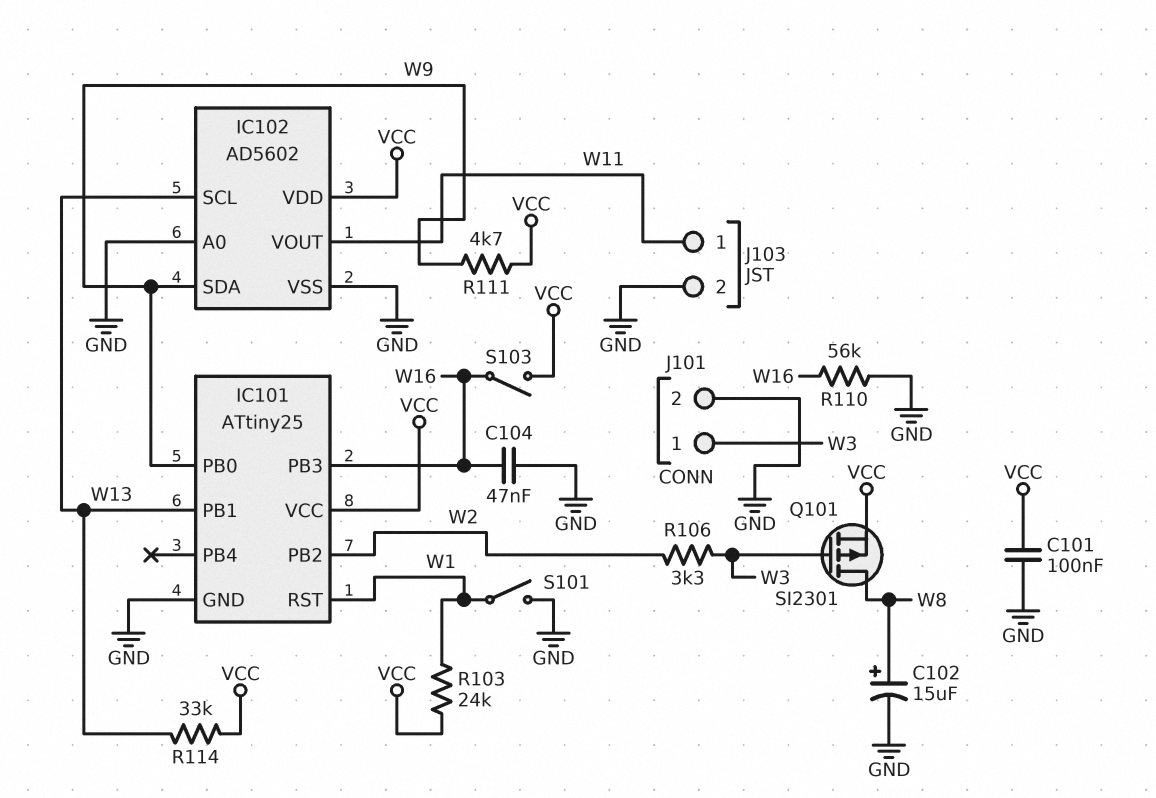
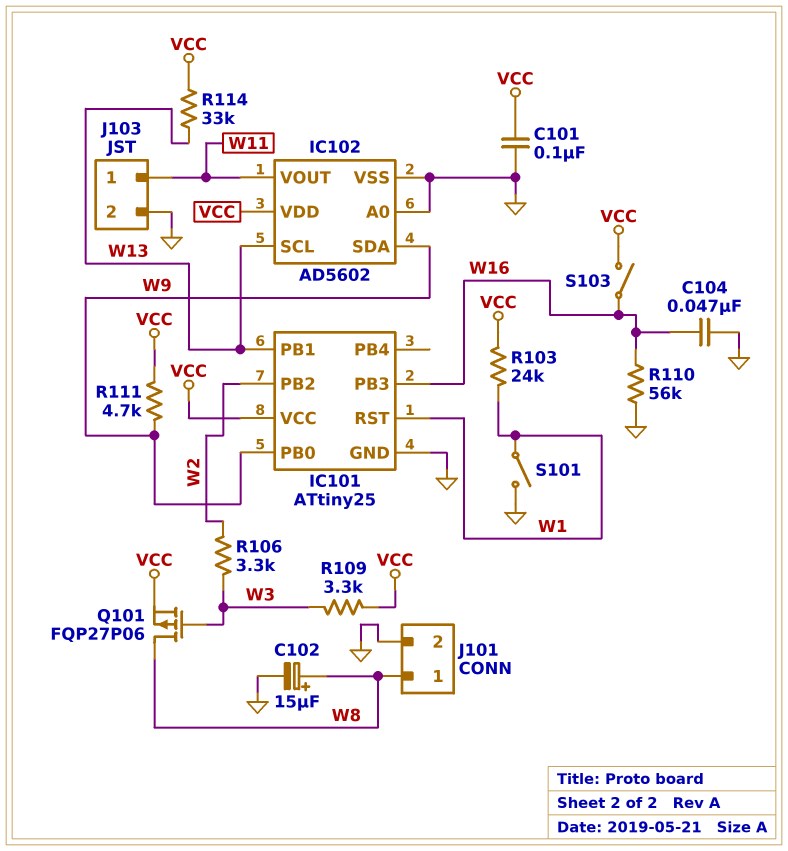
J101 pin 1: W3 -> W8
Q101: PMOS SI2301 (G W3, D W8, S VCC) -> PMOS FQP27P06 (G W3, D W8, S VCC)
R109: none -> 3.3k (VCC, W3)

